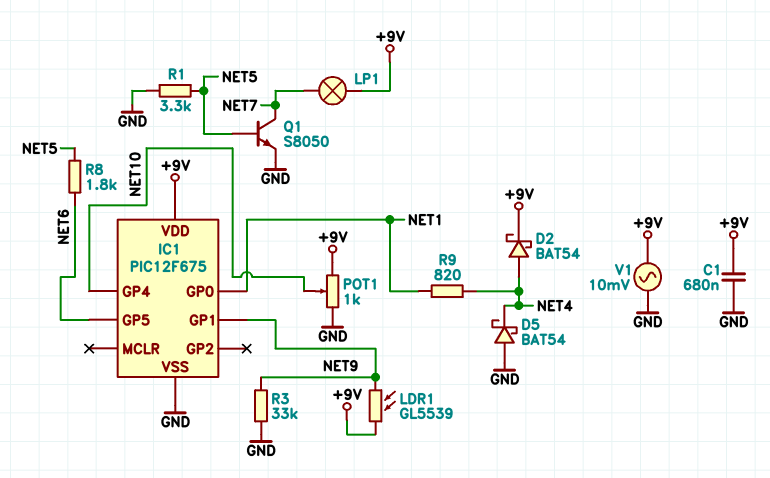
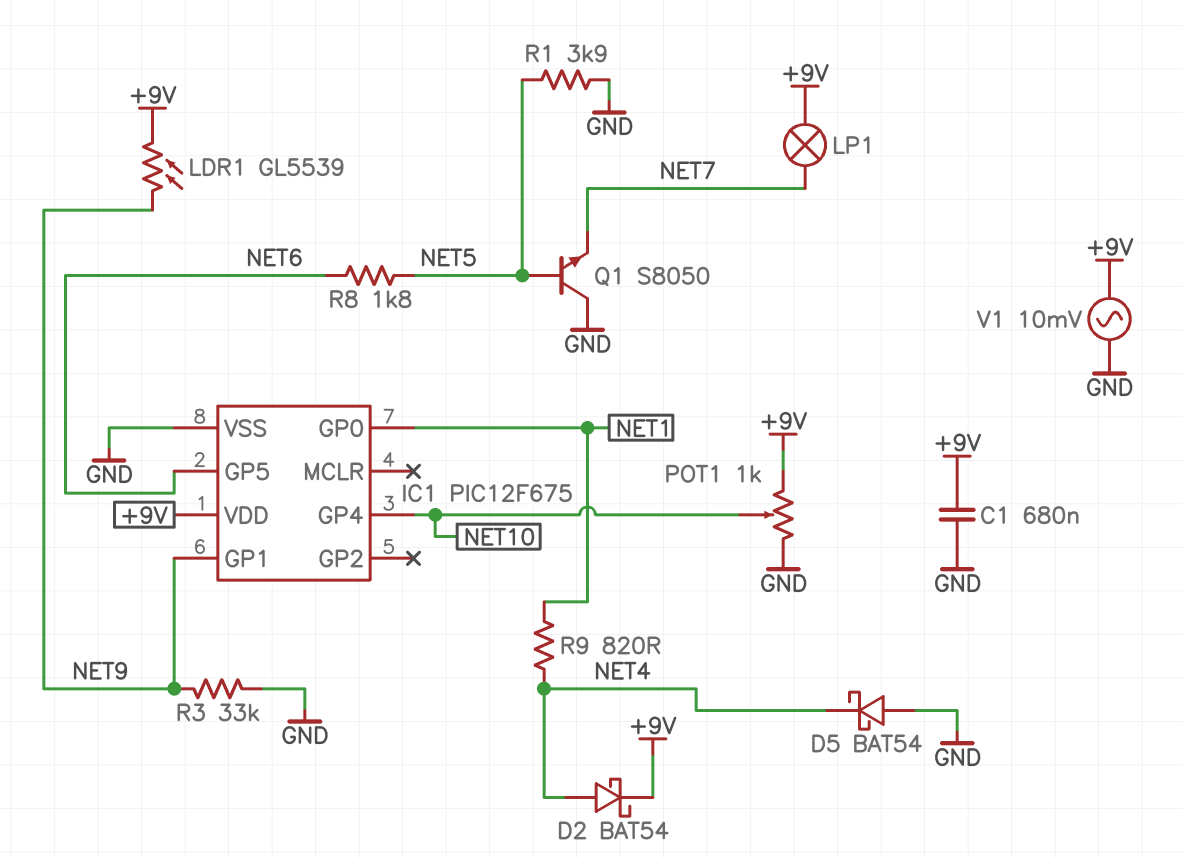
Q1: NPN S8050 (B NET5, C NET7, E GND) -> NPN S8050 (B NET5, C GND, E NET7)
R1: 3.3k (GND, NET5) -> 3.9k (GND, NET5)

